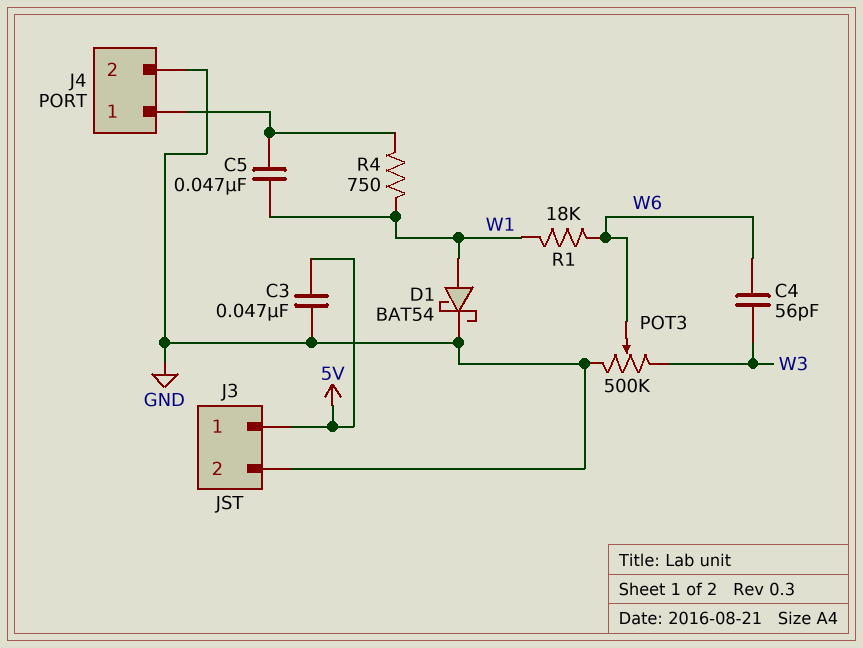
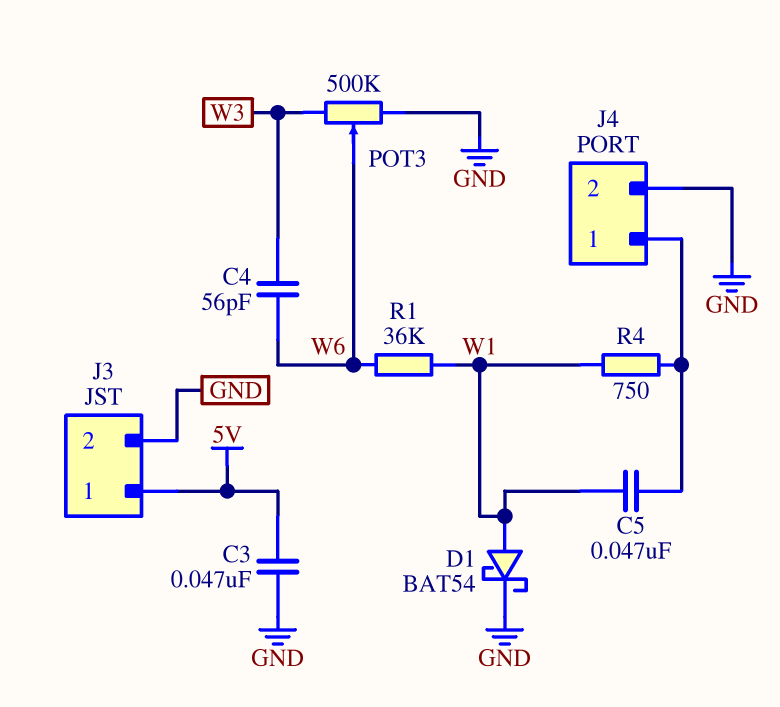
R1: 18k (W1, W6) -> 36k (W1, W6)

